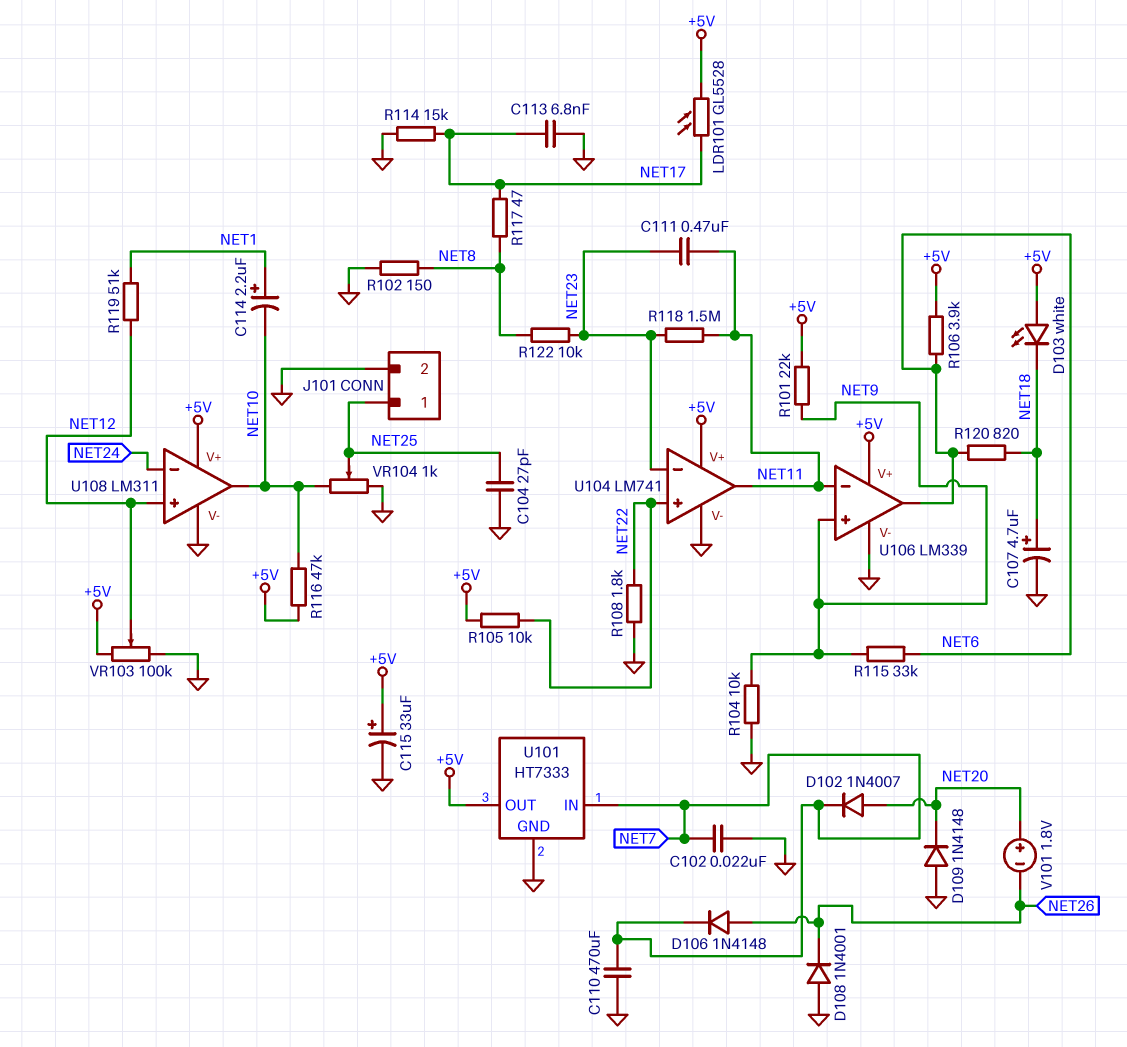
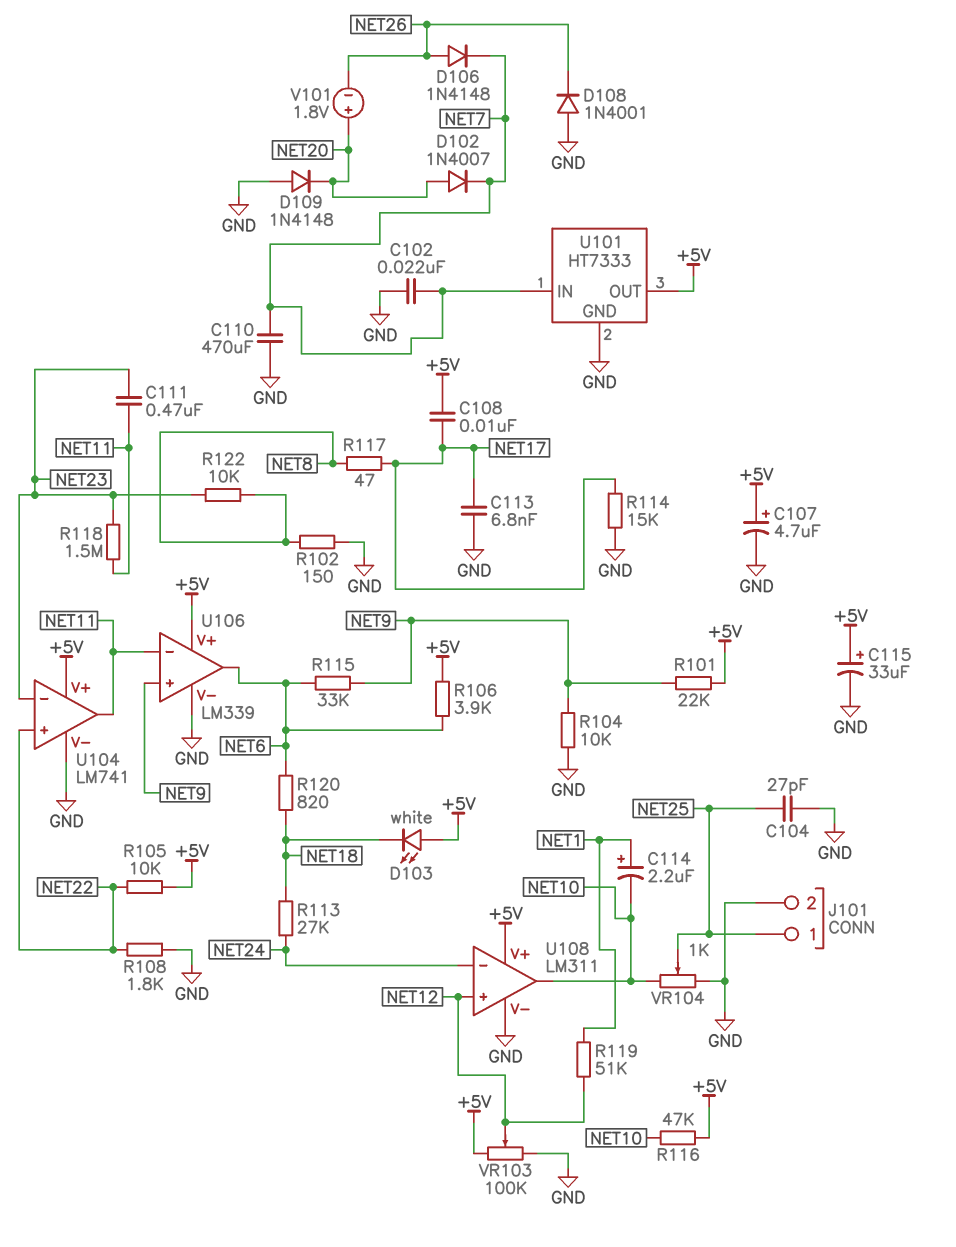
C107: 4.7uF (plus NET18, minus GND) -> 4.7uF (plus +5V, minus GND)
C108: none -> 10nF (+5V, NET17)
LDR101: GL5528 (+5V, NET17) -> none
R113: none -> 27k (NET18, NET24)

